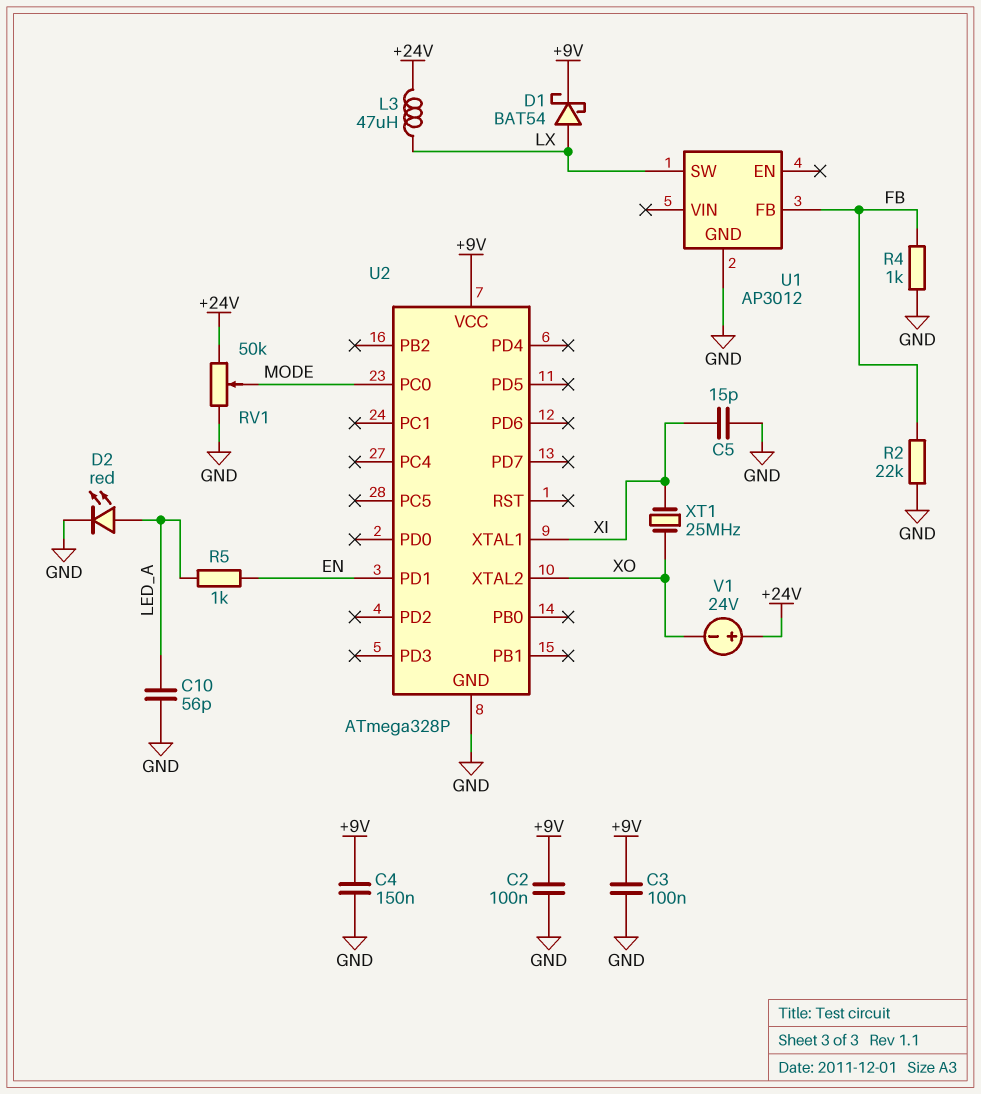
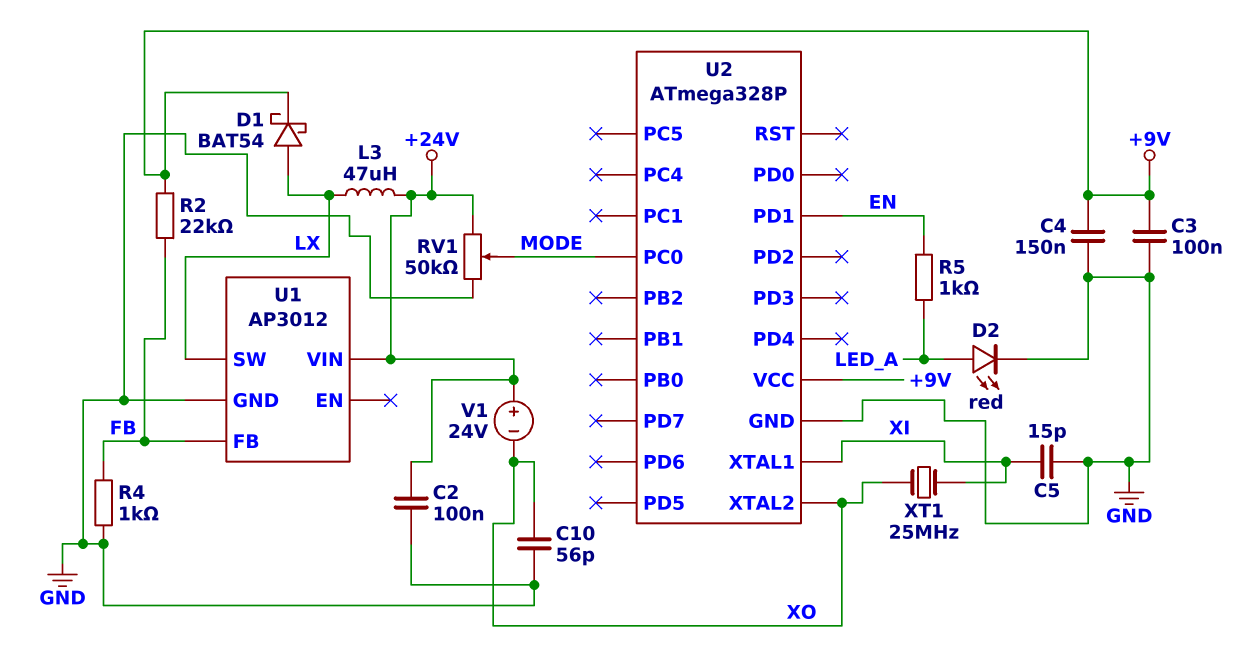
C2: 100nF (+9V, GND) -> 100nF (+24V, GND)
C10: 56pF (GND, LED_A) -> 56pF (GND, XO)
R2: 22k (FB, GND) -> 22k (+9V, FB)
U1 pin VIN: none -> +24V

